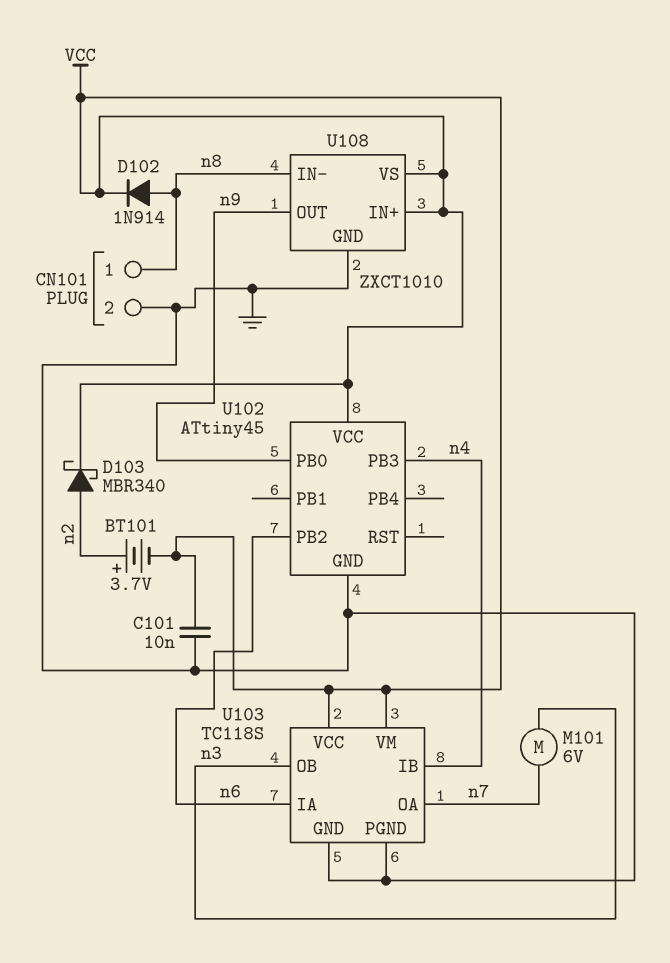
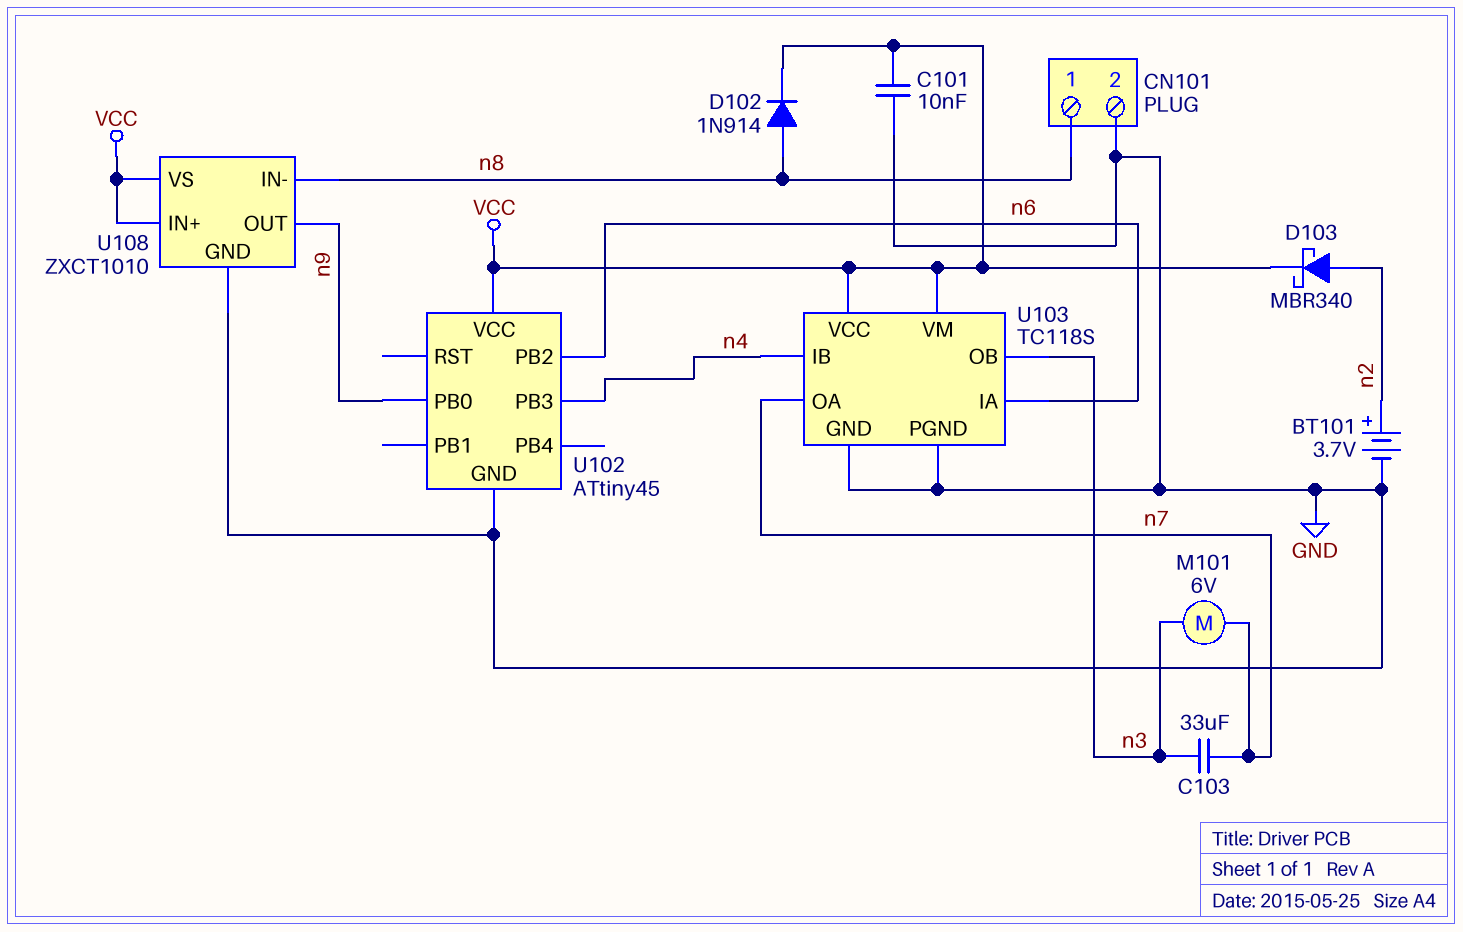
BT101: 3.7V (plus n2, minus VCC) -> 3.7V (plus n2, minus GND)
C103: none -> 33uF (n3, n7)

